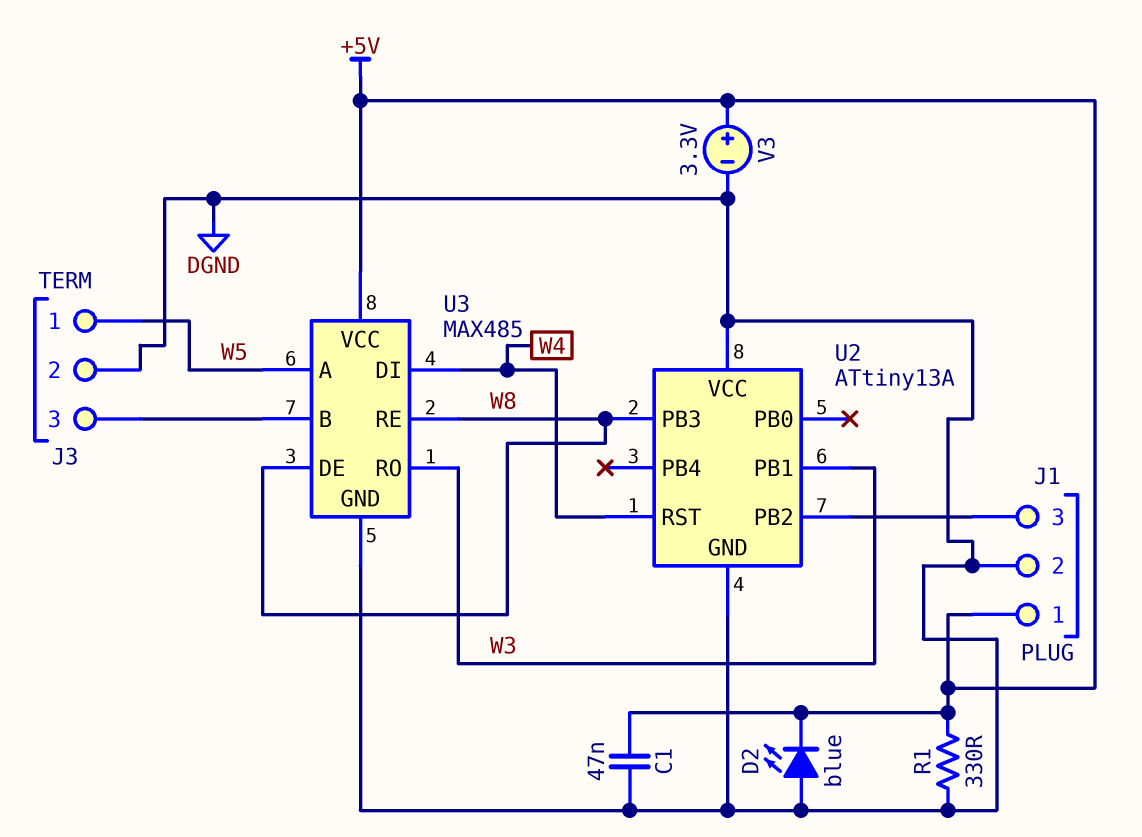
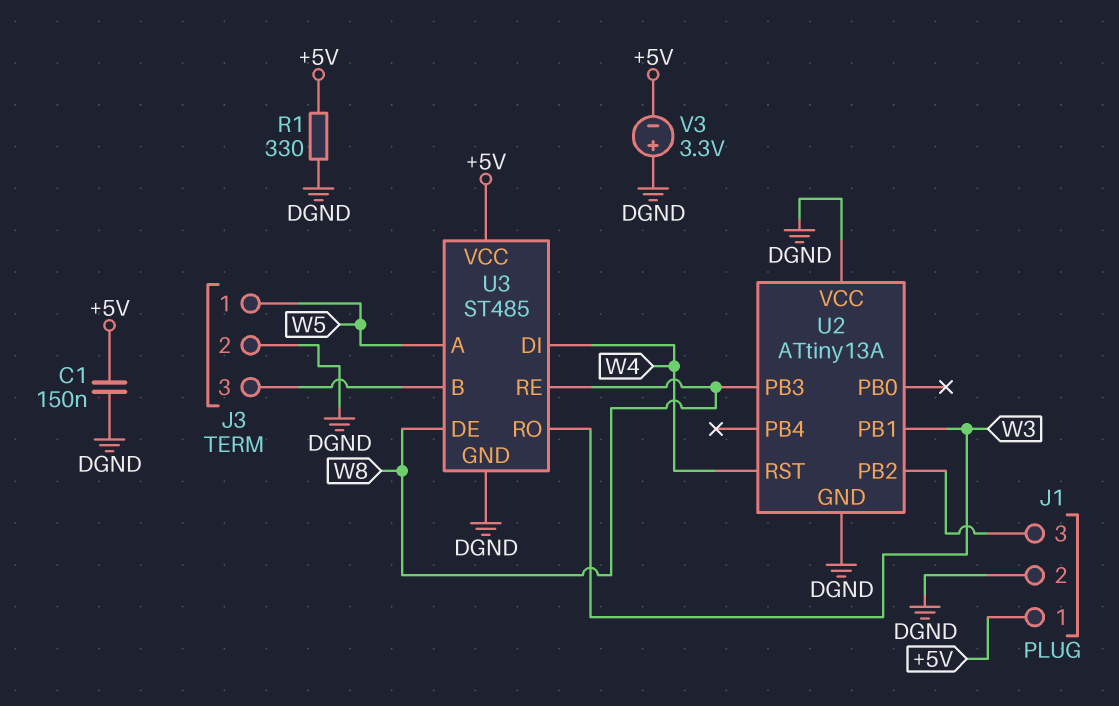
C1: 47nF (+5V, DGND) -> 150nF (+5V, DGND)
D2: LED blue (A DGND, K +5V) -> none
U3: MAX485 -> ST485
V3: 3.3V (plus +5V, minus DGND) -> 3.3V (plus DGND, minus +5V)

